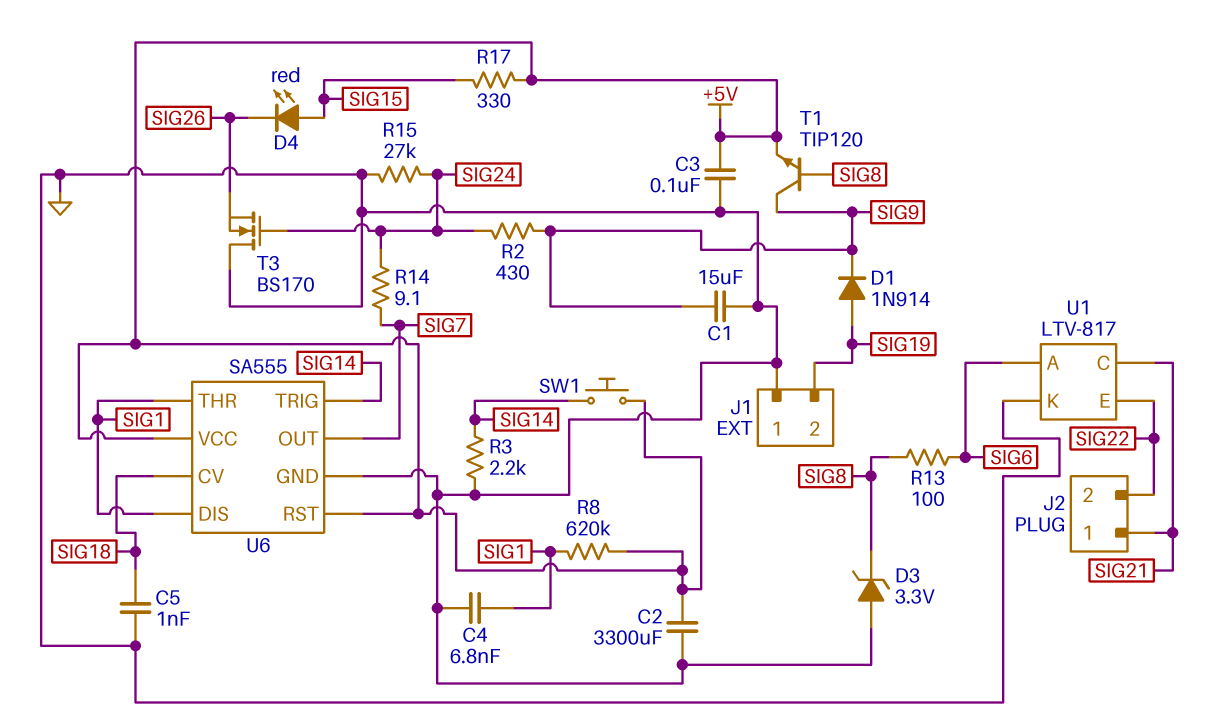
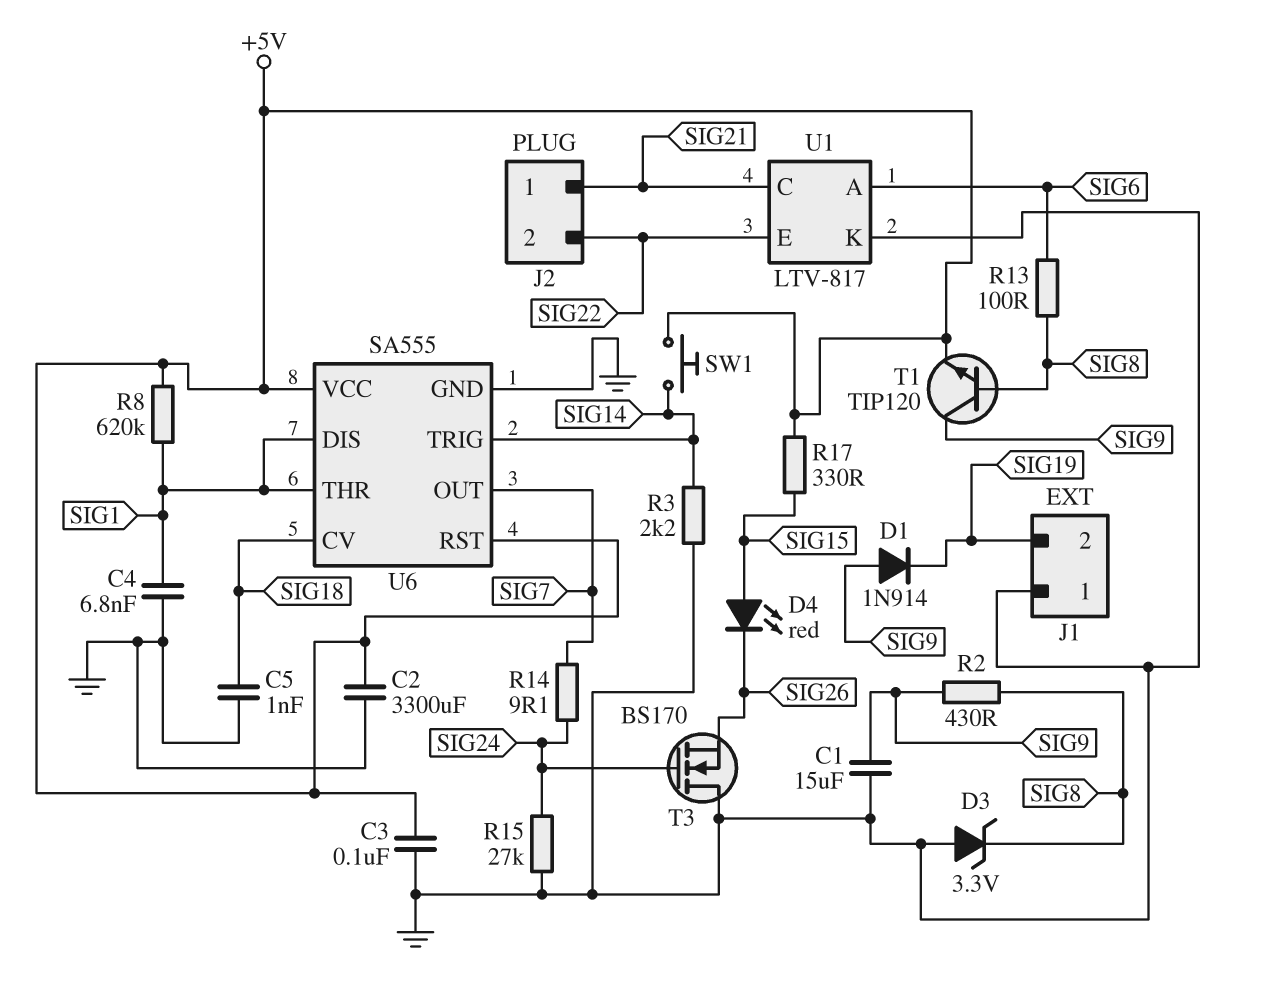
D1: diode 1N914 (A SIG19, K SIG9) -> diode 1N914 (A SIG9, K SIG19)
R2: 430 (SIG9, SIG24) -> 430 (SIG8, SIG9)

